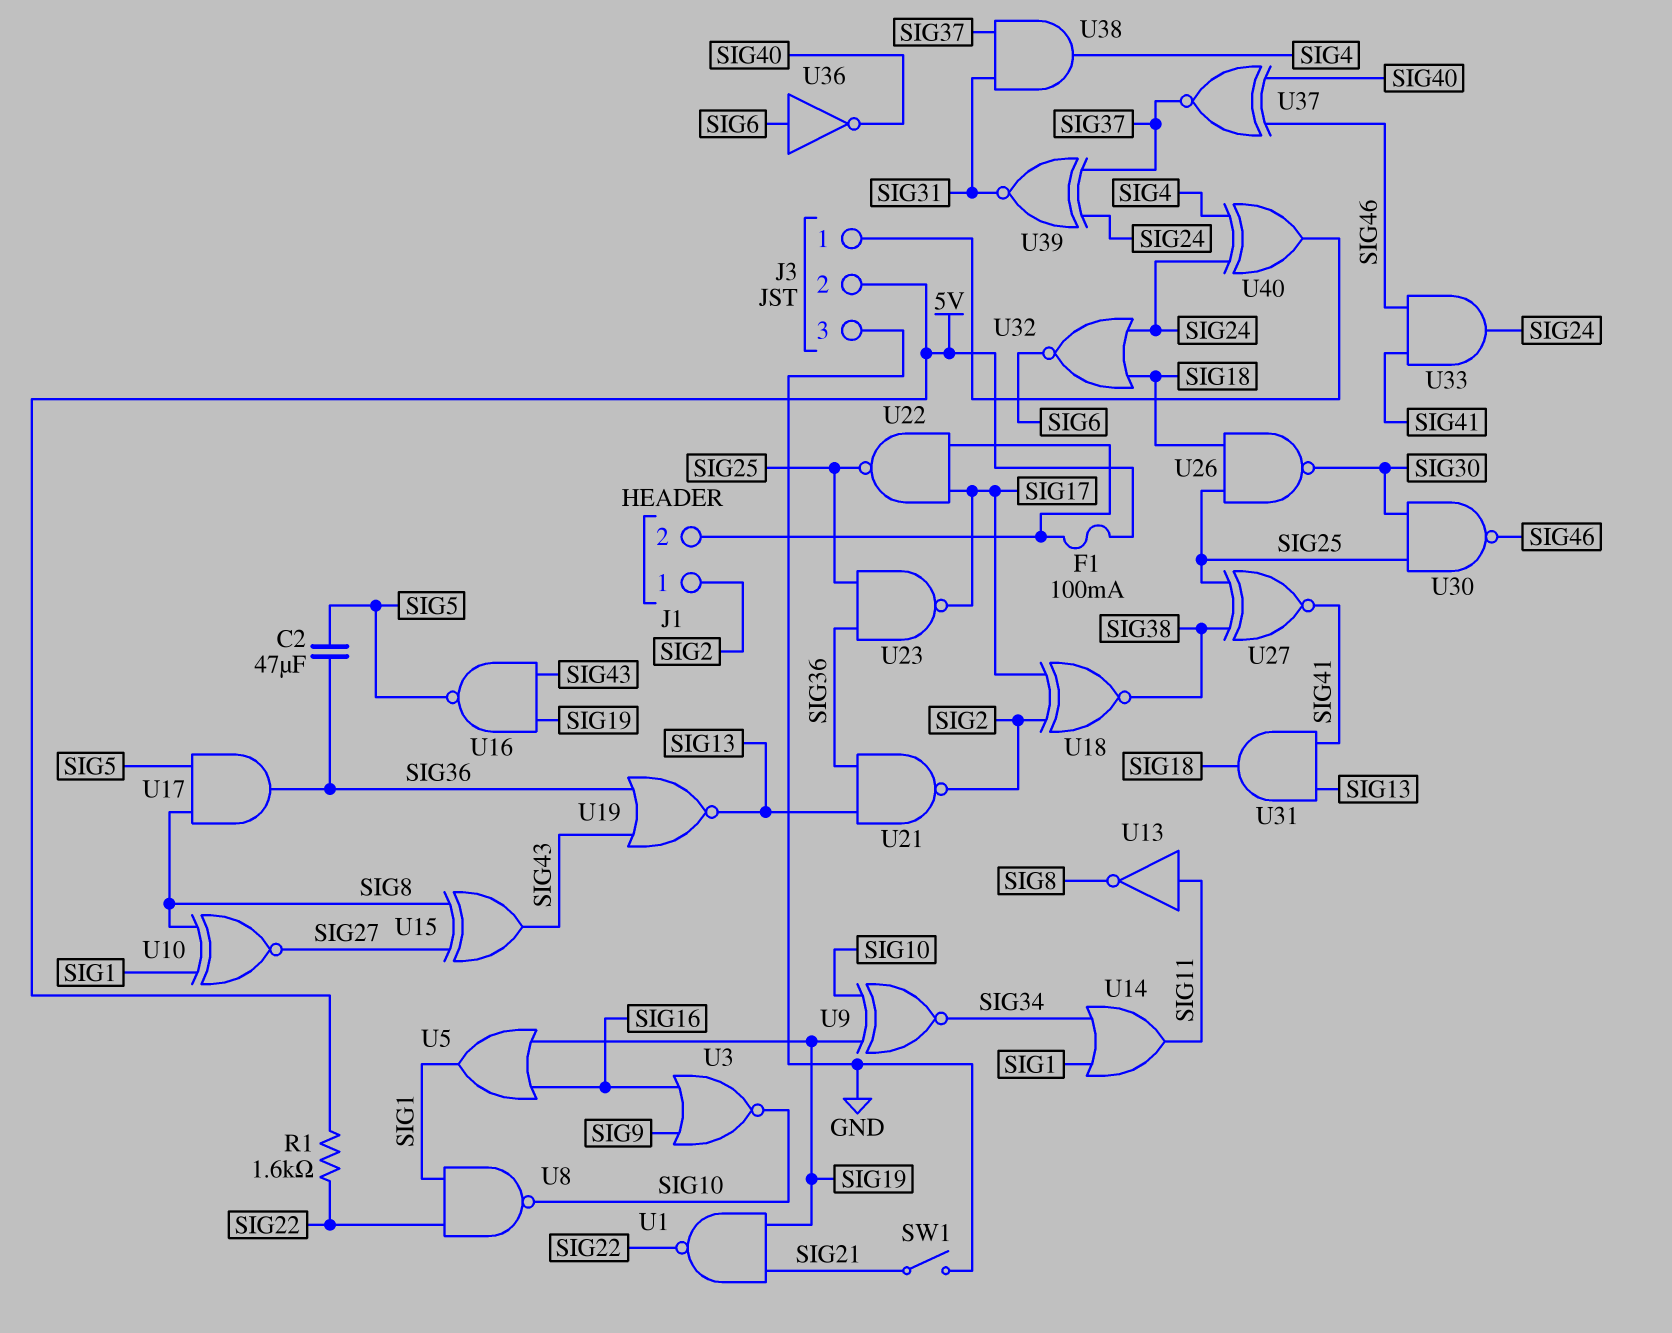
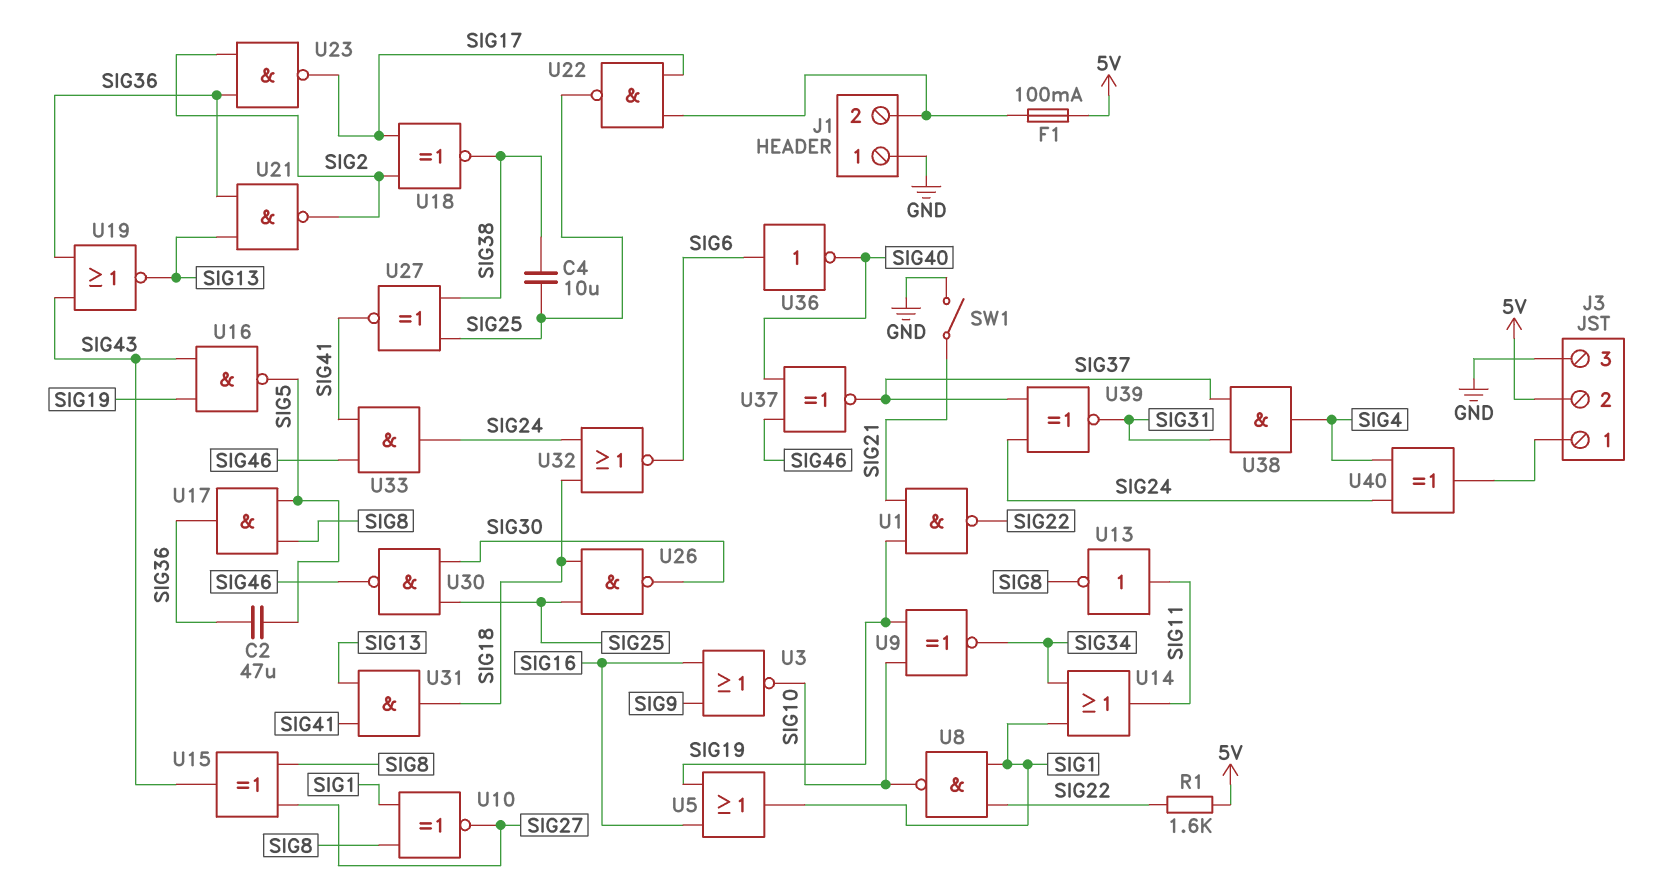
C4: none -> 10uF (SIG25, SIG38)
J1 pin 1: SIG2 -> GND
U23: NAND (in SIG25, in SIG36, out SIG17) -> NAND (in SIG2, in SIG36, out SIG17)

